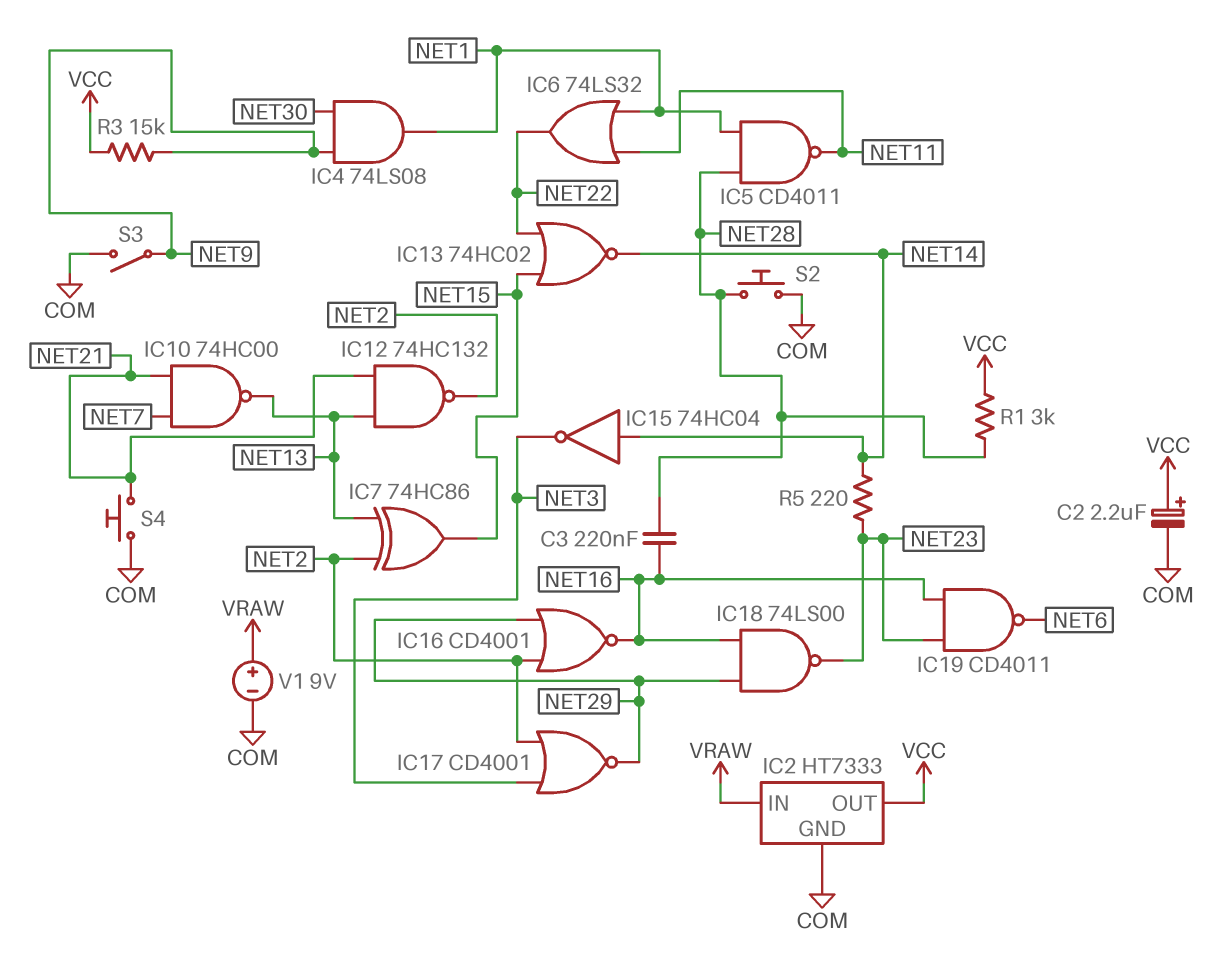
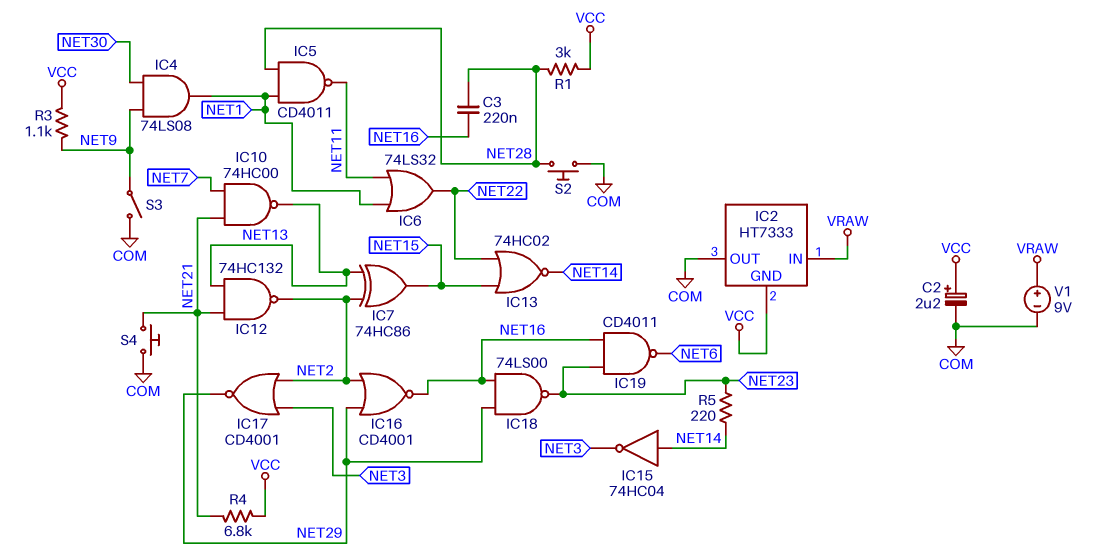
IC2 pin GND: COM -> VCC
IC2 pin OUT: VCC -> COM
R3: 15k (NET9, VCC) -> 1.1k (NET9, VCC)
R4: none -> 6.8k (NET21, VCC)

